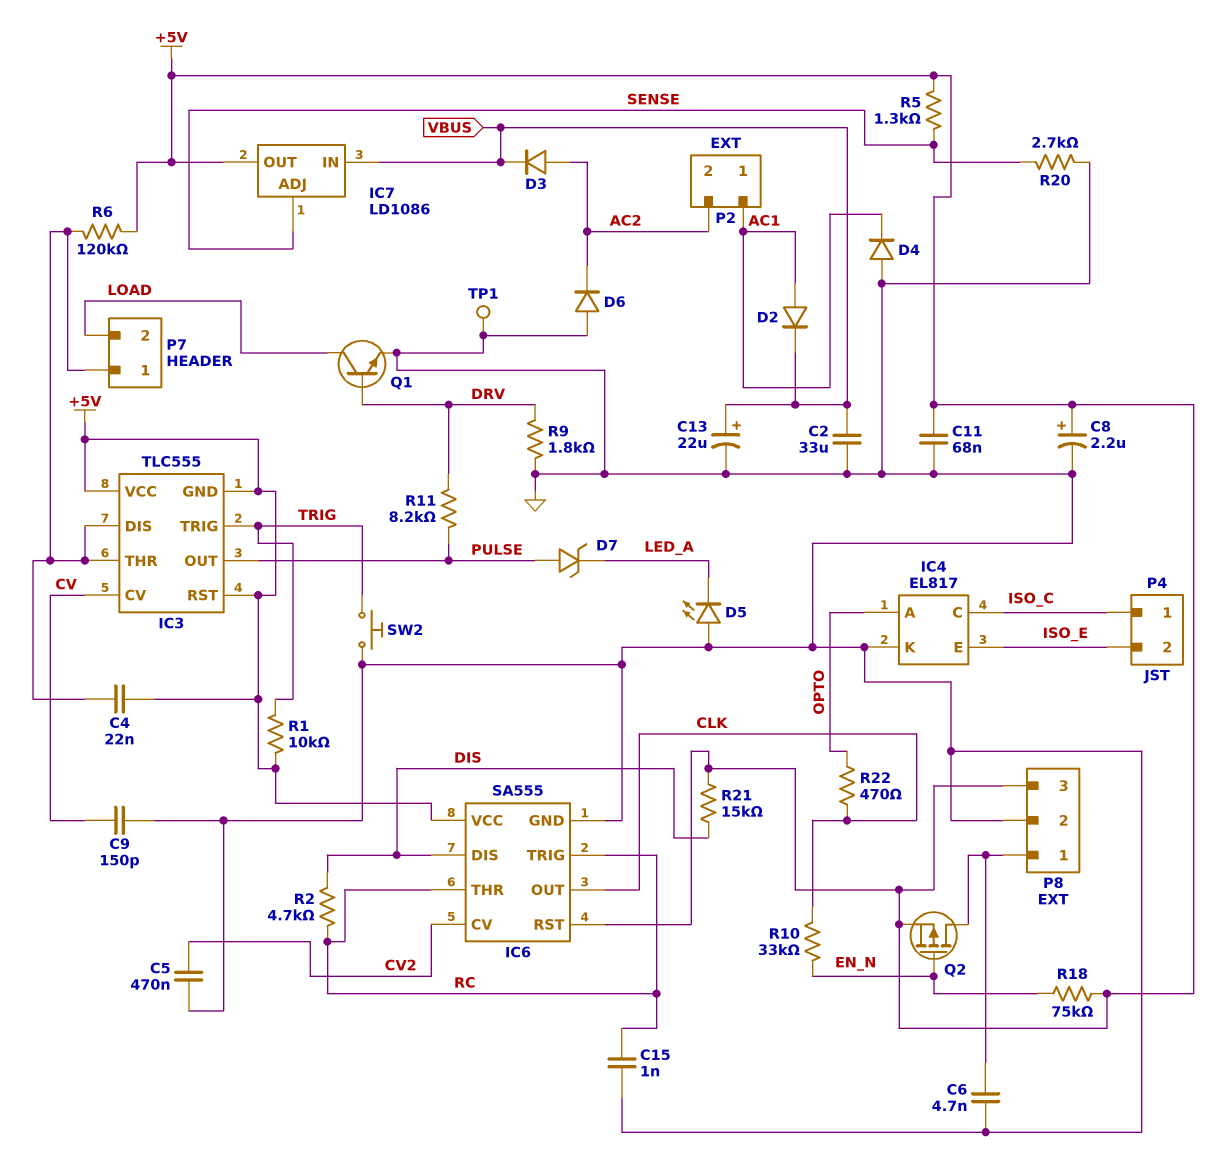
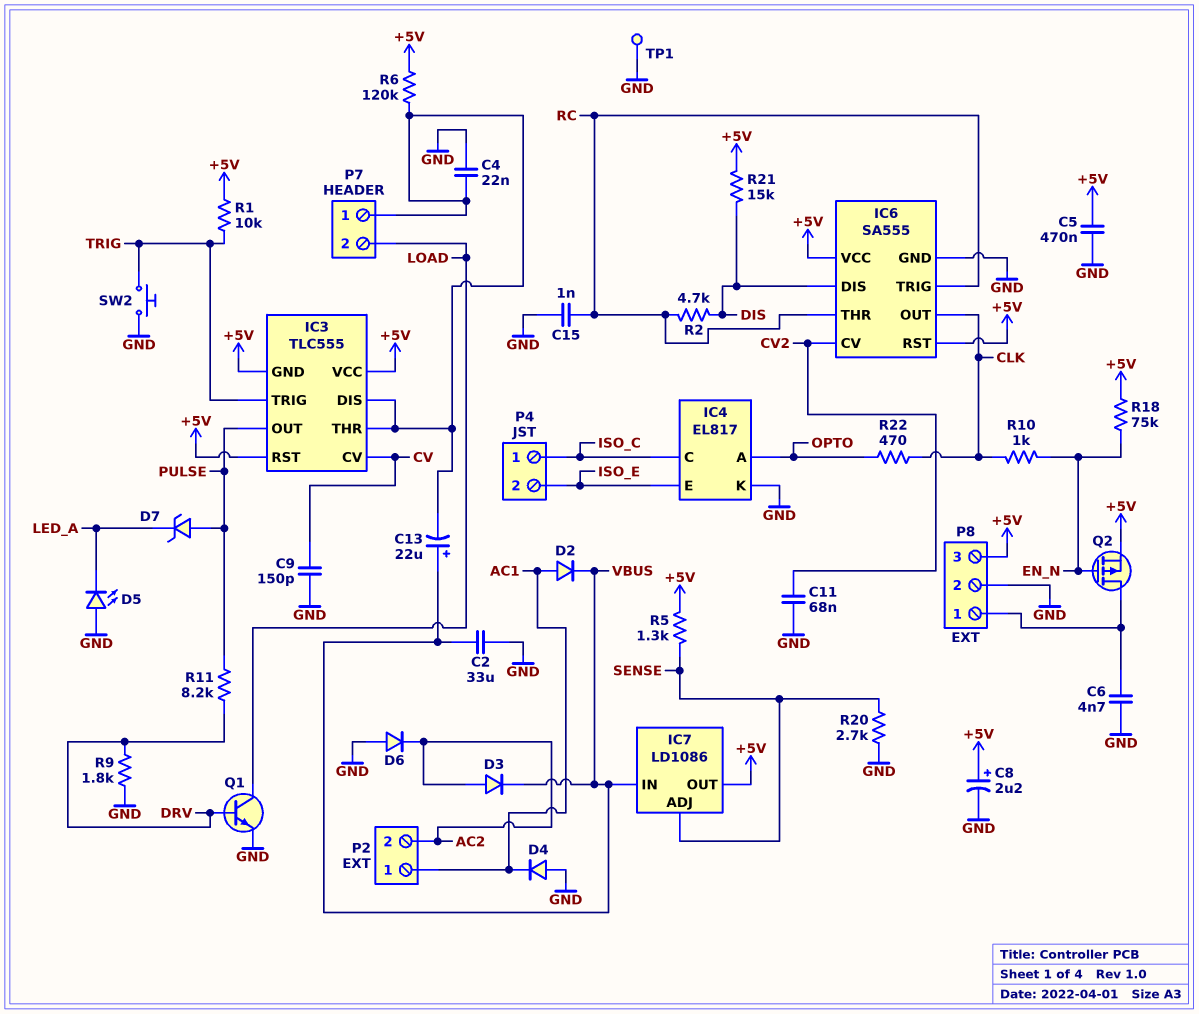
C4: 22nF (+5V, IC3/DIS) -> 22nF (GND, IC3/DIS)
C5: 470nF (CV2, GND) -> 470nF (+5V, GND)
C11: 68nF (+5V, GND) -> 68nF (CV2, GND)
C13: 22uF (plus VBUS, minus GND) -> 22uF (plus VBUS, minus IC3/DIS)
R10: 33k (CLK, EN_N) -> 1k (CLK, EN_N)

